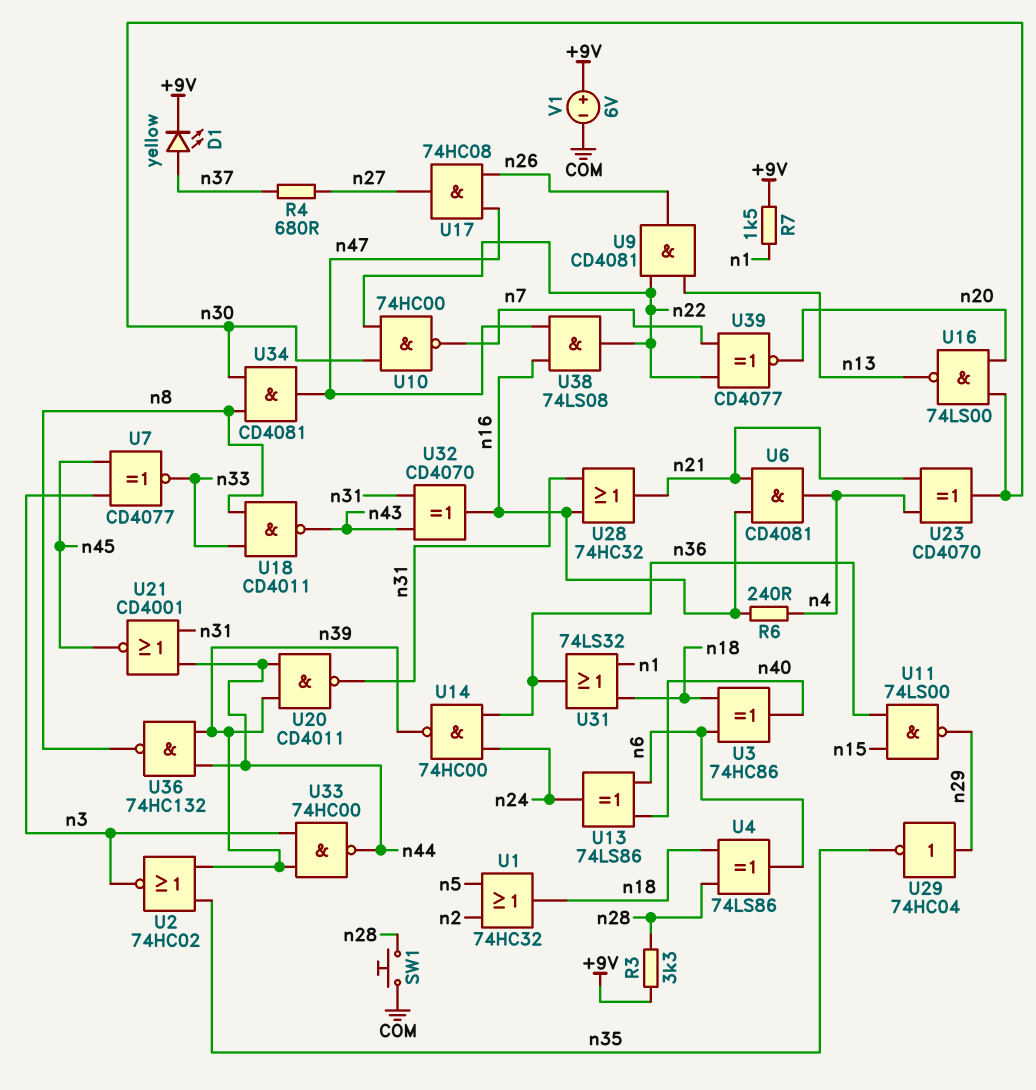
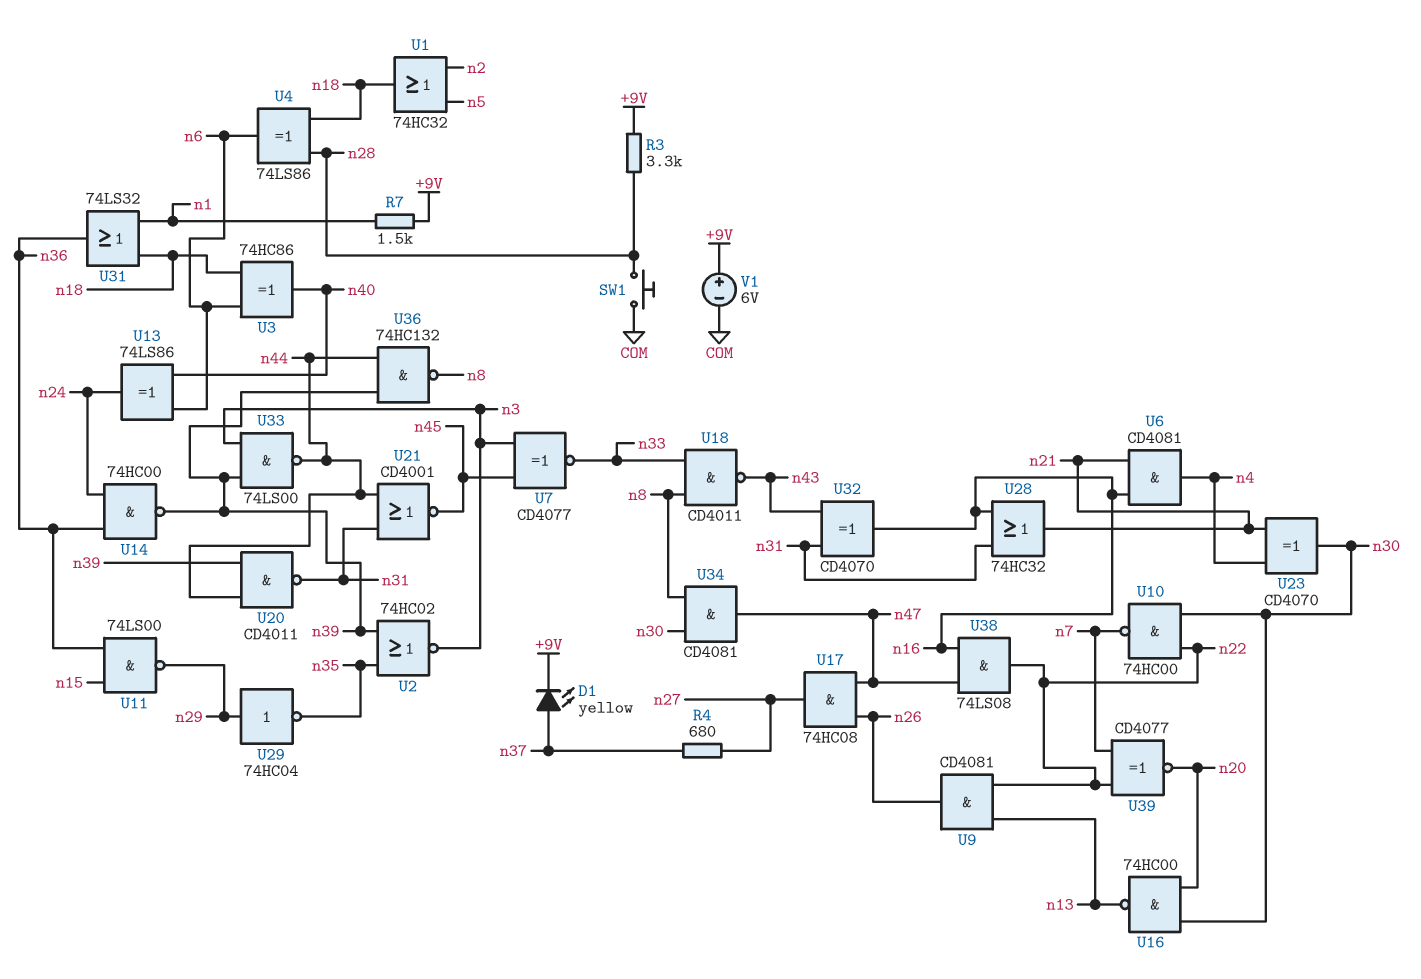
R6: 240 (n4, n16) -> none
U16: NAND 74LS00 (in n20, in n30, out n13) -> NAND 74HC00 (in n20, in n30, out n13)
U33: NAND 74HC00 (in n3, in n39, out n44) -> NAND 74LS00 (in n3, in n39, out n44)

